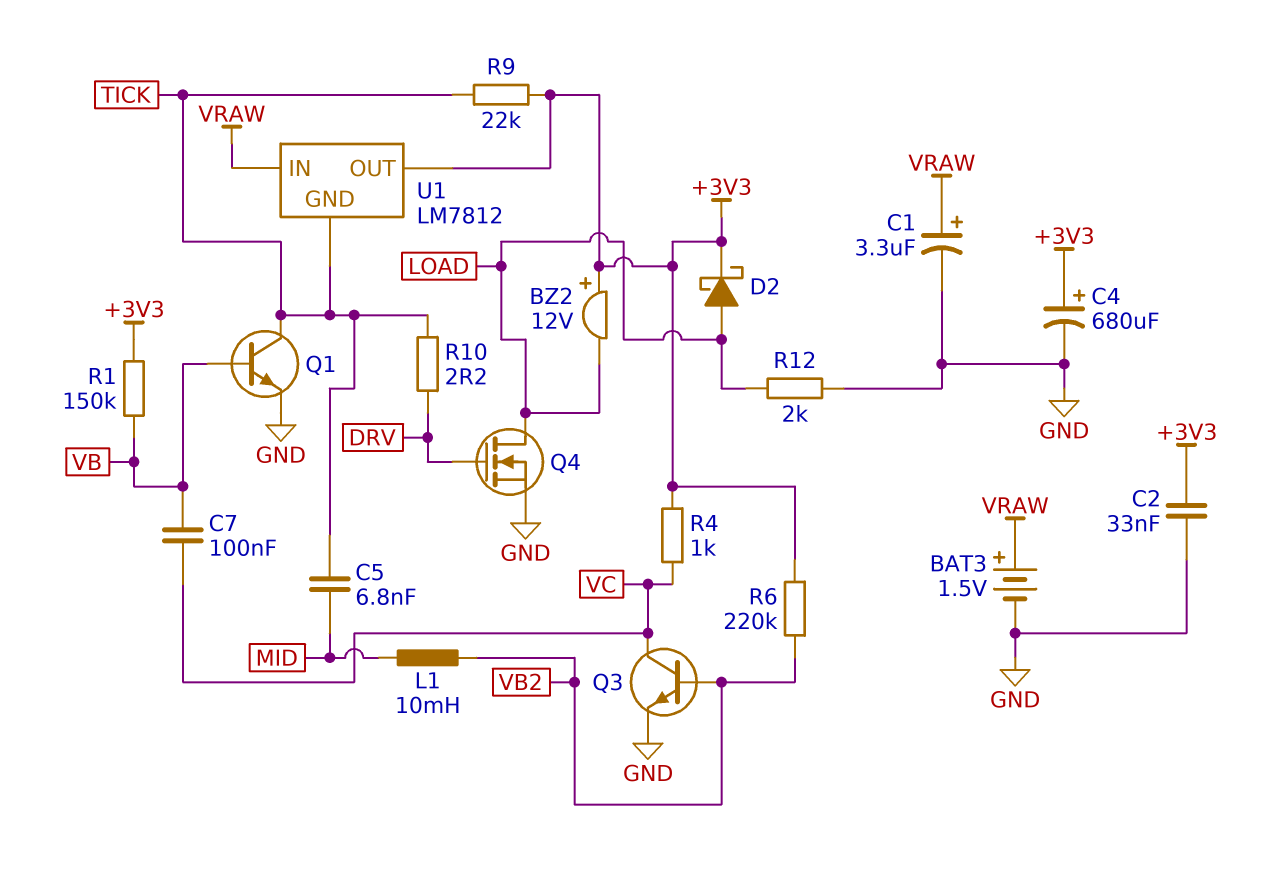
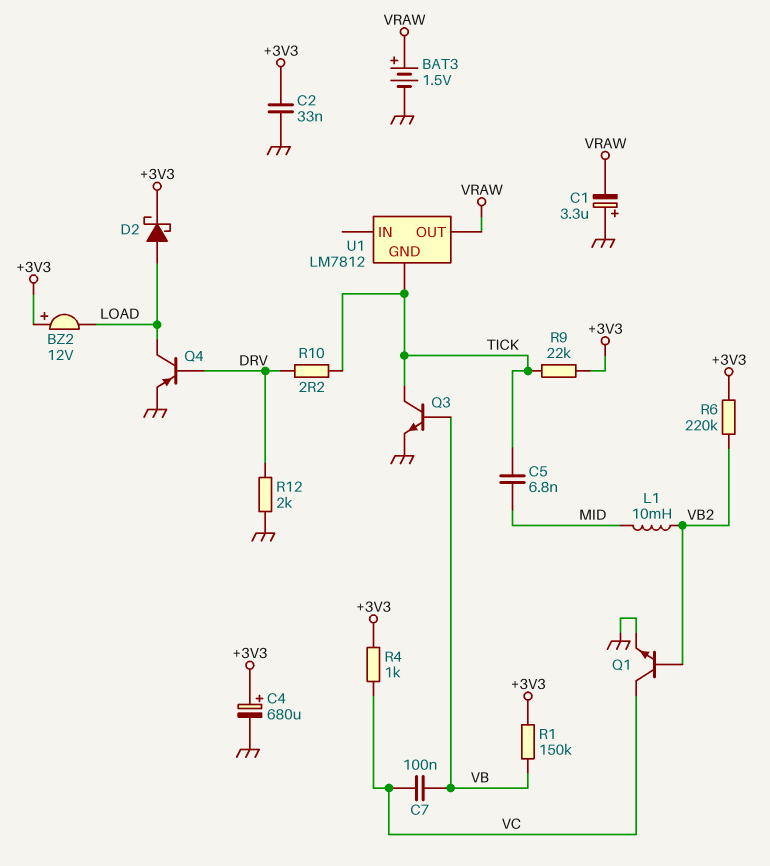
C1: 3.3uF (plus VRAW, minus GND) -> 3.3uF (plus GND, minus VRAW)
Q1: NPN (B VB, C TICK, E GND) -> NPN (B VB2, C VC, E GND)
Q3: NPN (B VB2, C VC, E GND) -> NPN (B VB, C TICK, E GND)
Q4: NMOS (G DRV, D LOAD, S GND) -> PNP (B DRV, C LOAD, E GND)
R12: 2k (GND, LOAD) -> 2k (DRV, GND)
U1 pin IN: VRAW -> none
U1 pin OUT: +3V3 -> VRAW

